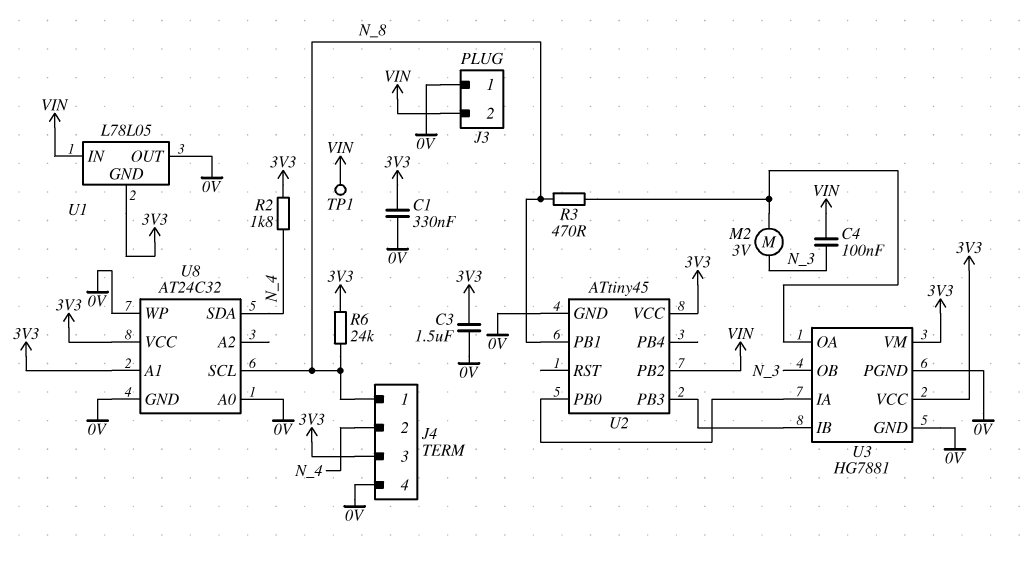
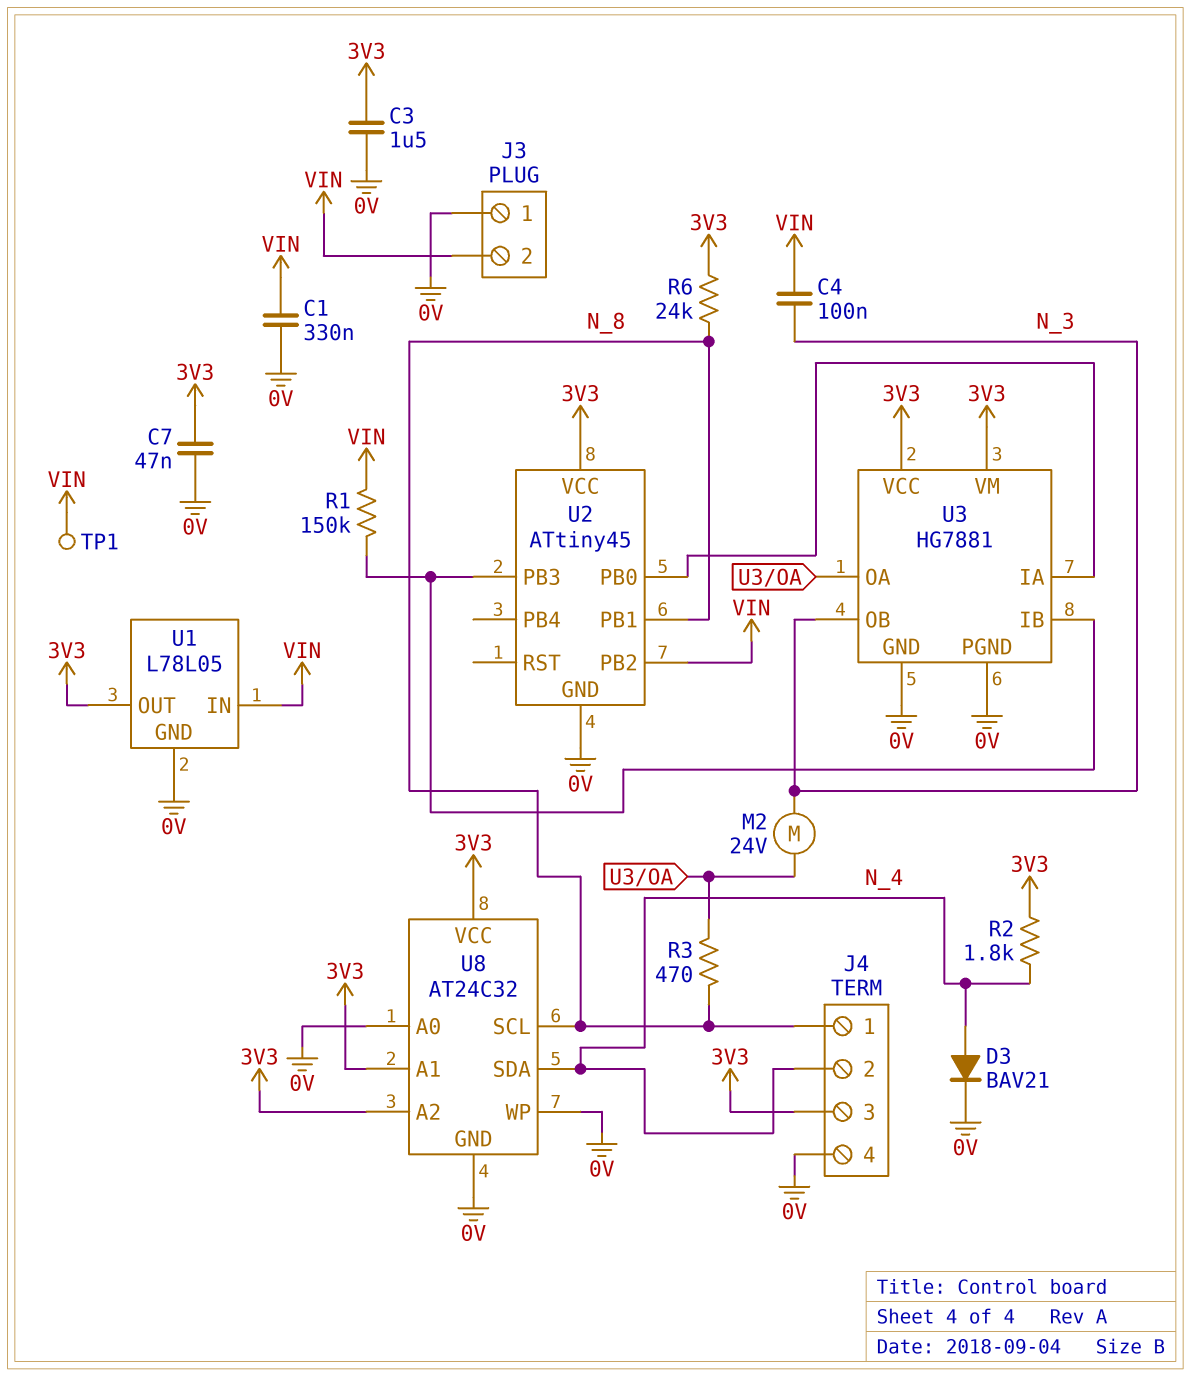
C1: 330nF (0V, 3V3) -> 330nF (0V, VIN)
C7: none -> 47nF (0V, 3V3)
D3: none -> diode BAV21 (A N_4, K 0V)
M2: motor 3V (N_3, U3/OA) -> motor 24V (N_3, U3/OA)
R1: none -> 150k (U2/PB3, VIN)
U1 pin GND: 3V3 -> 0V
U1 pin OUT: 0V -> 3V3
U8 pin A2: none -> 3V3

